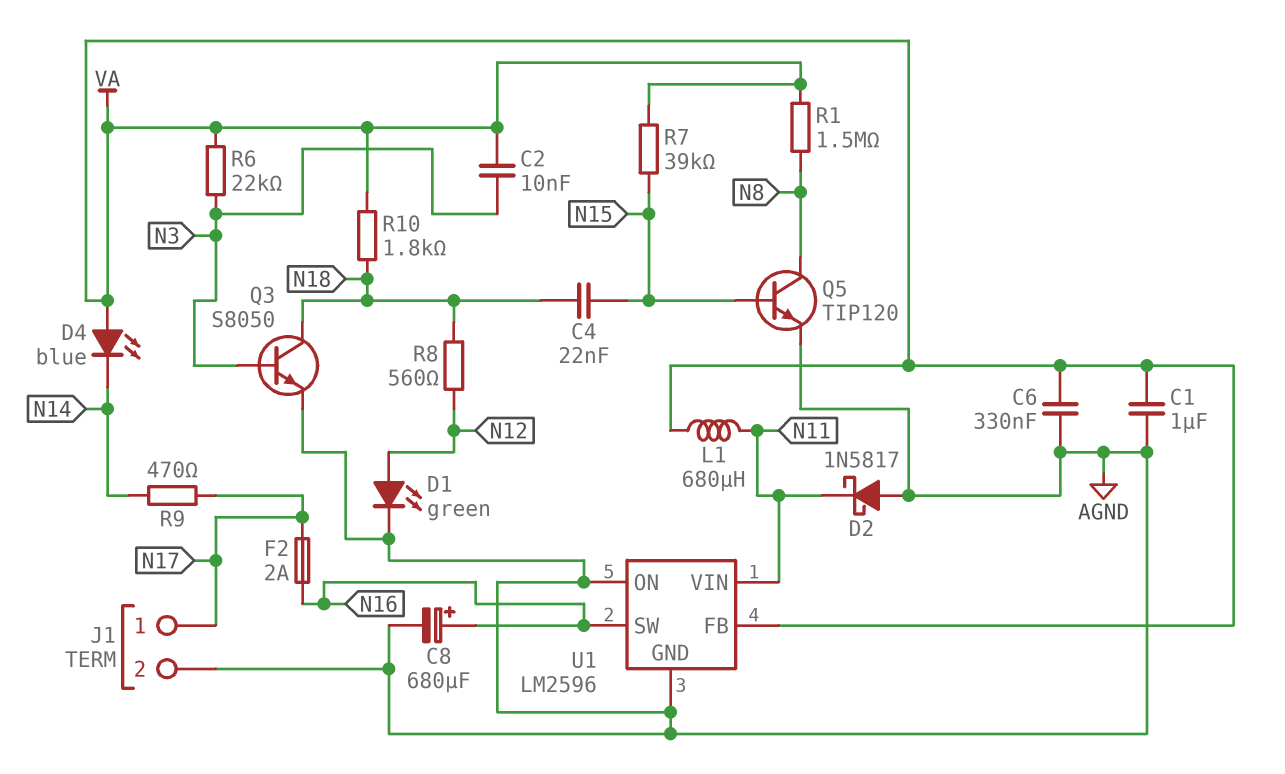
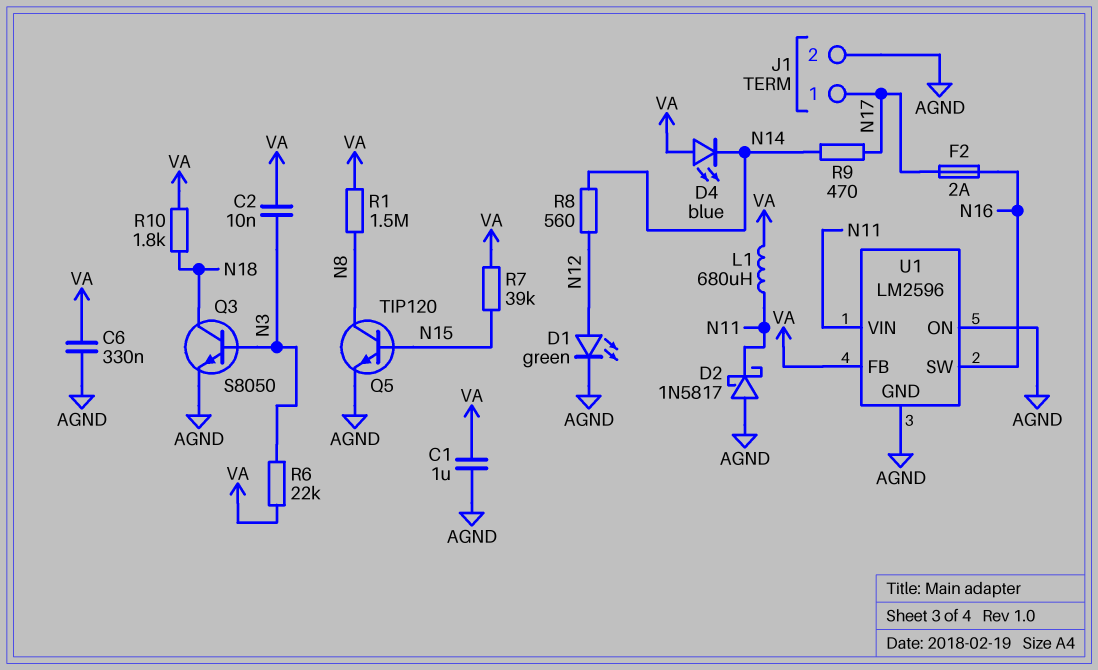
C4: 22nF (N15, N18) -> none
C8: 680uF (plus N16, minus AGND) -> none
R8: 560 (N12, N18) -> 560 (N12, N14)

